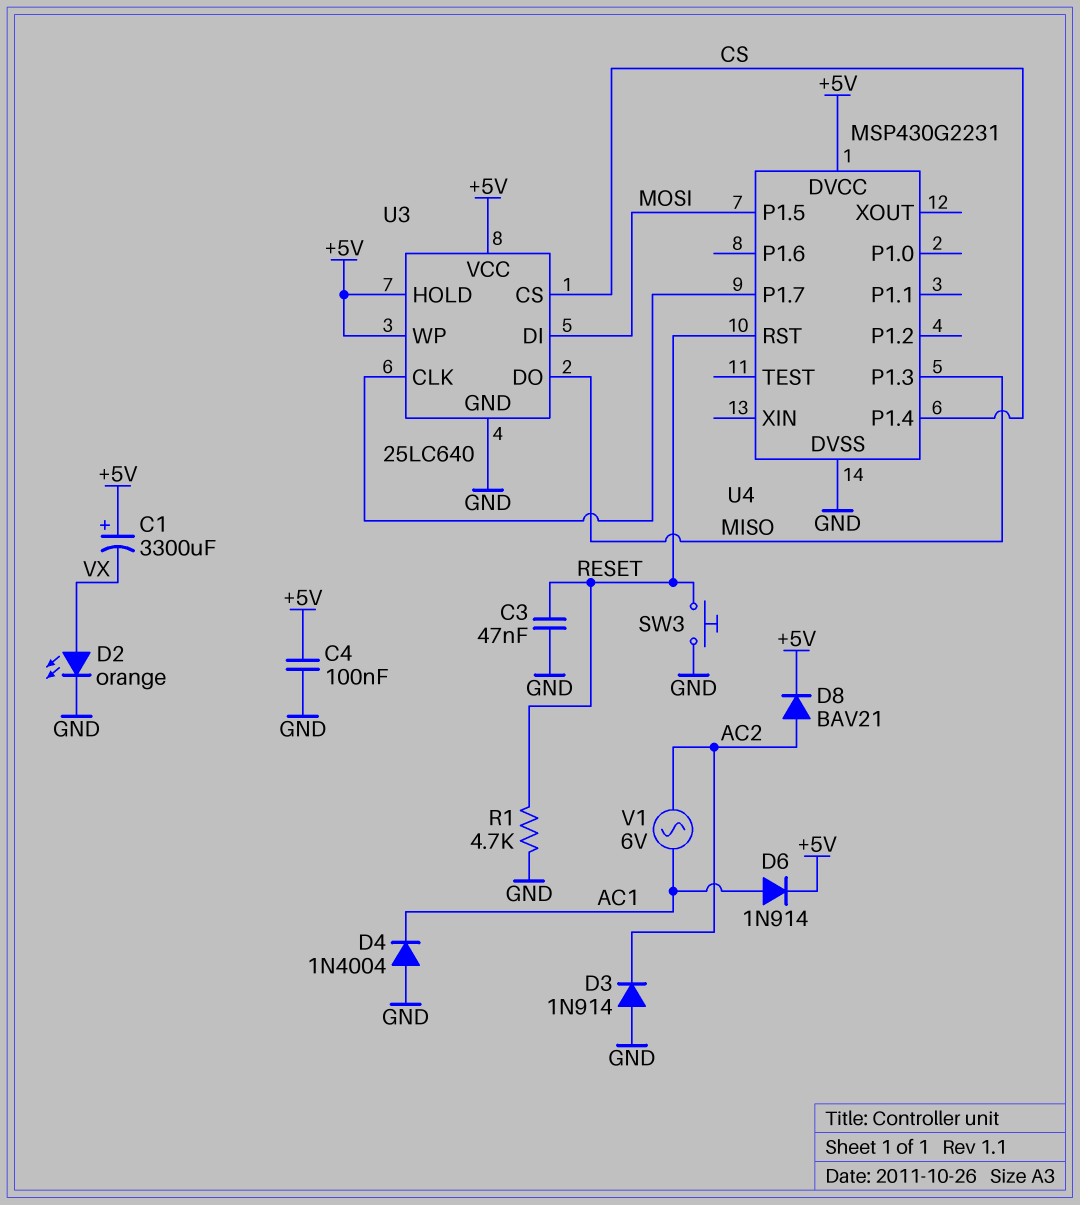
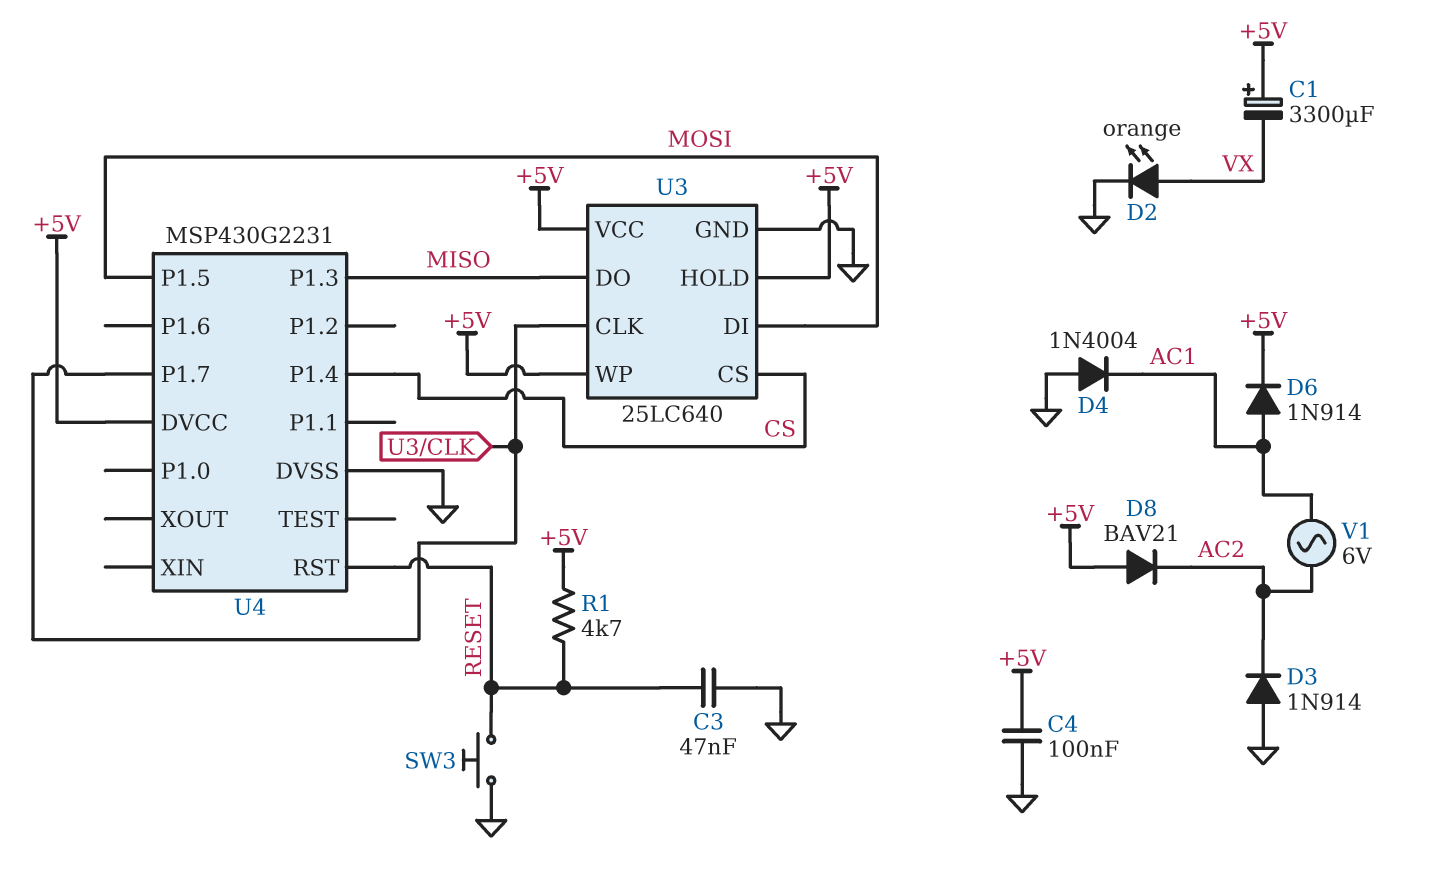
D8: diode BAV21 (A AC2, K +5V) -> diode BAV21 (A +5V, K AC2)
R1: 4.7k (GND, RESET) -> 4.7k (+5V, RESET)

